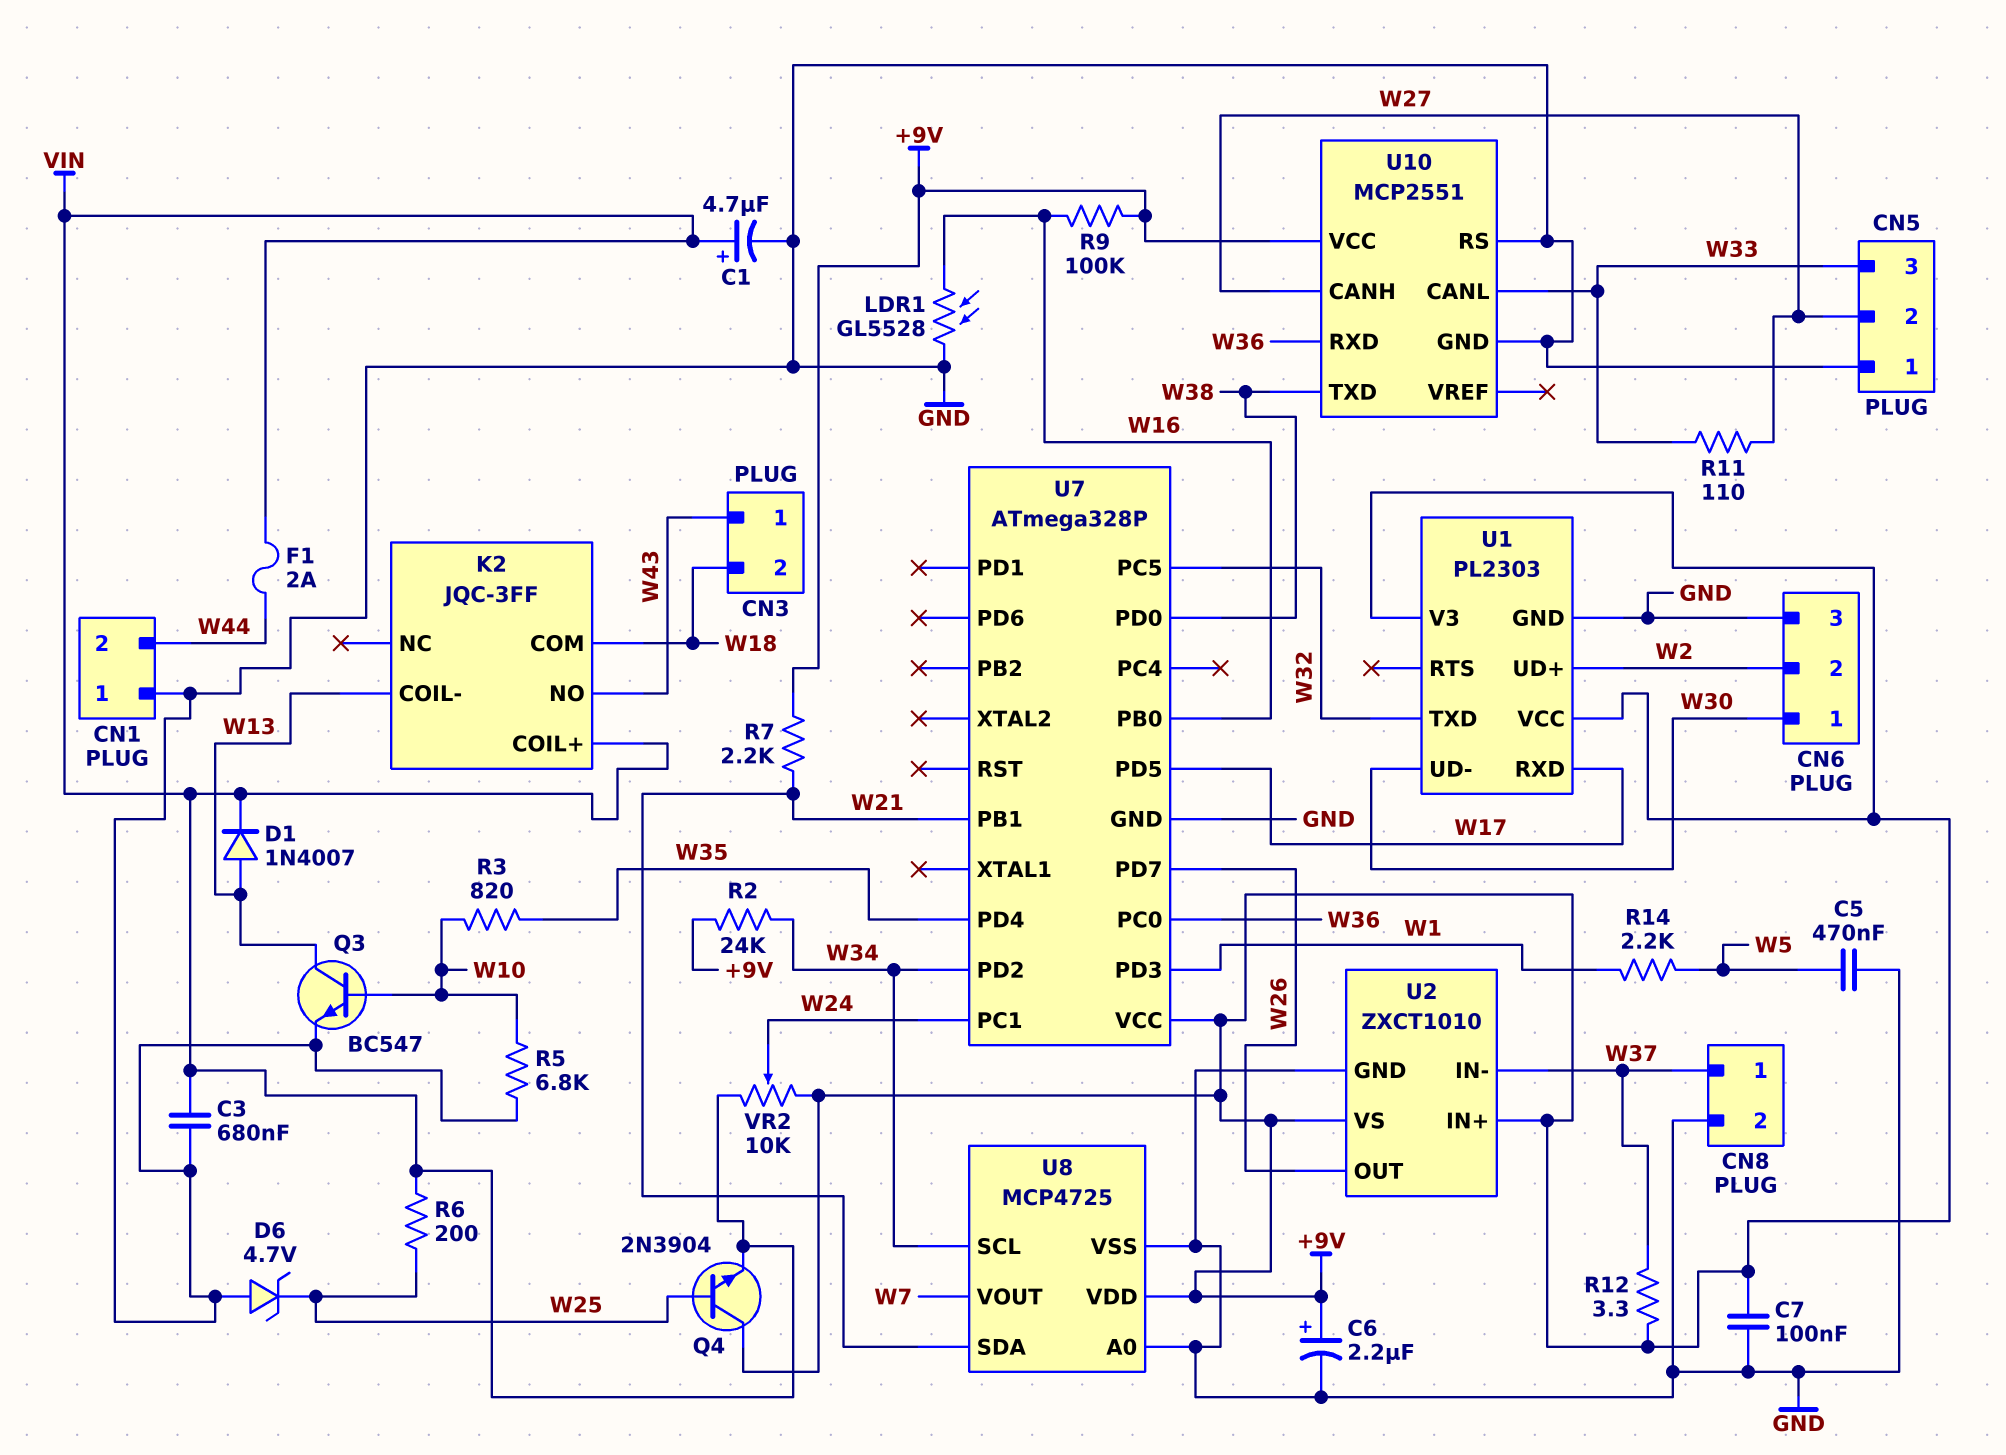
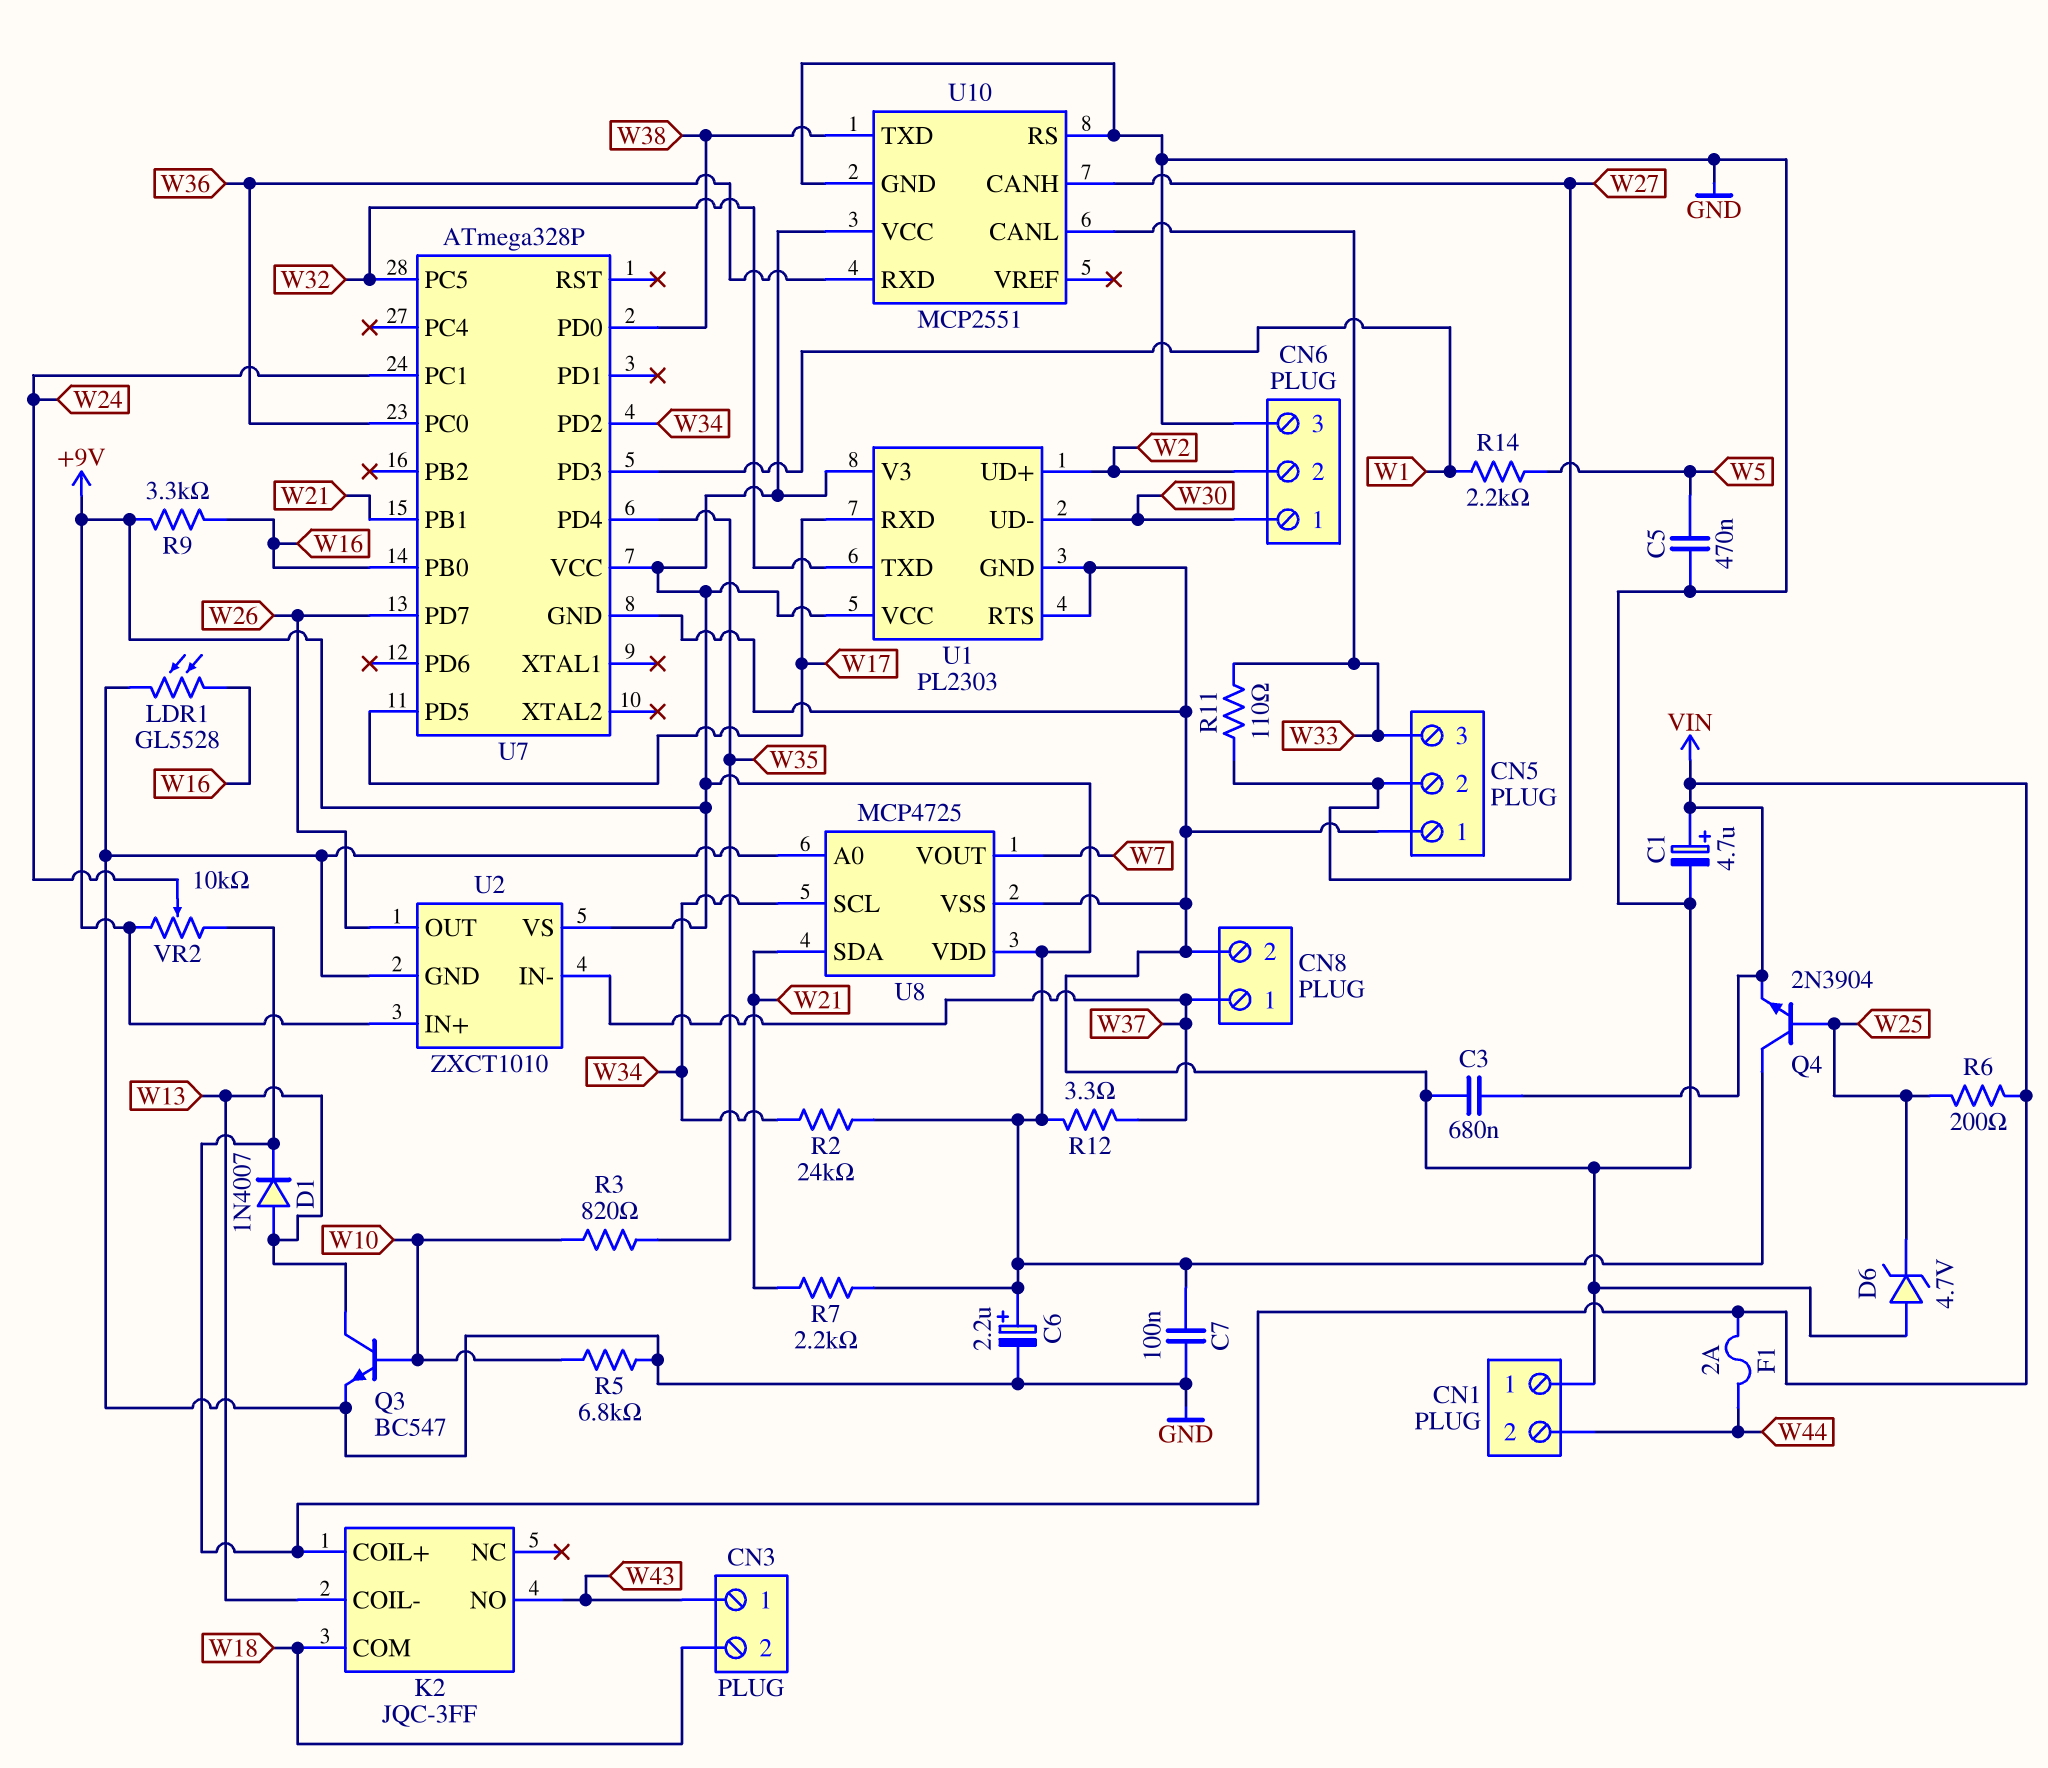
R9: 100k (+9V, W16) -> 3.3k (+9V, W16)
U1 pin RTS: none -> GND

